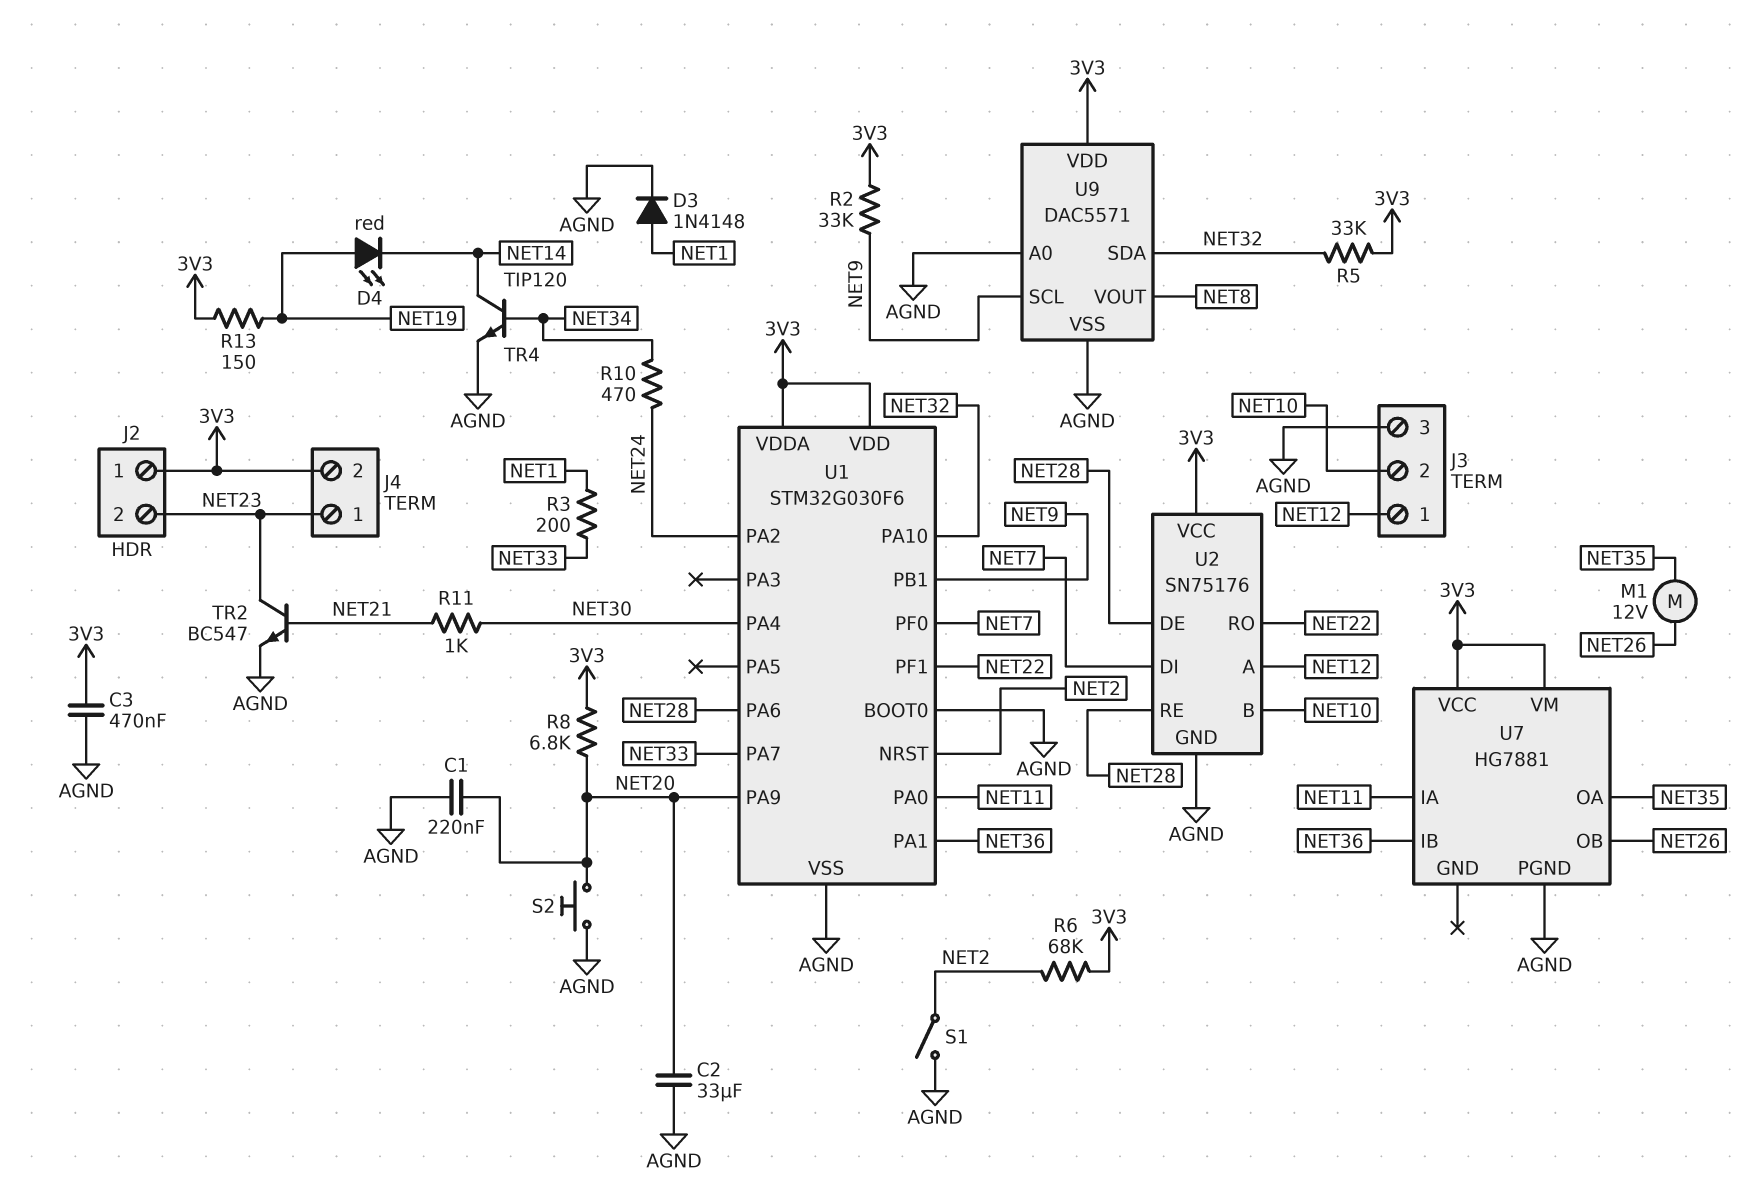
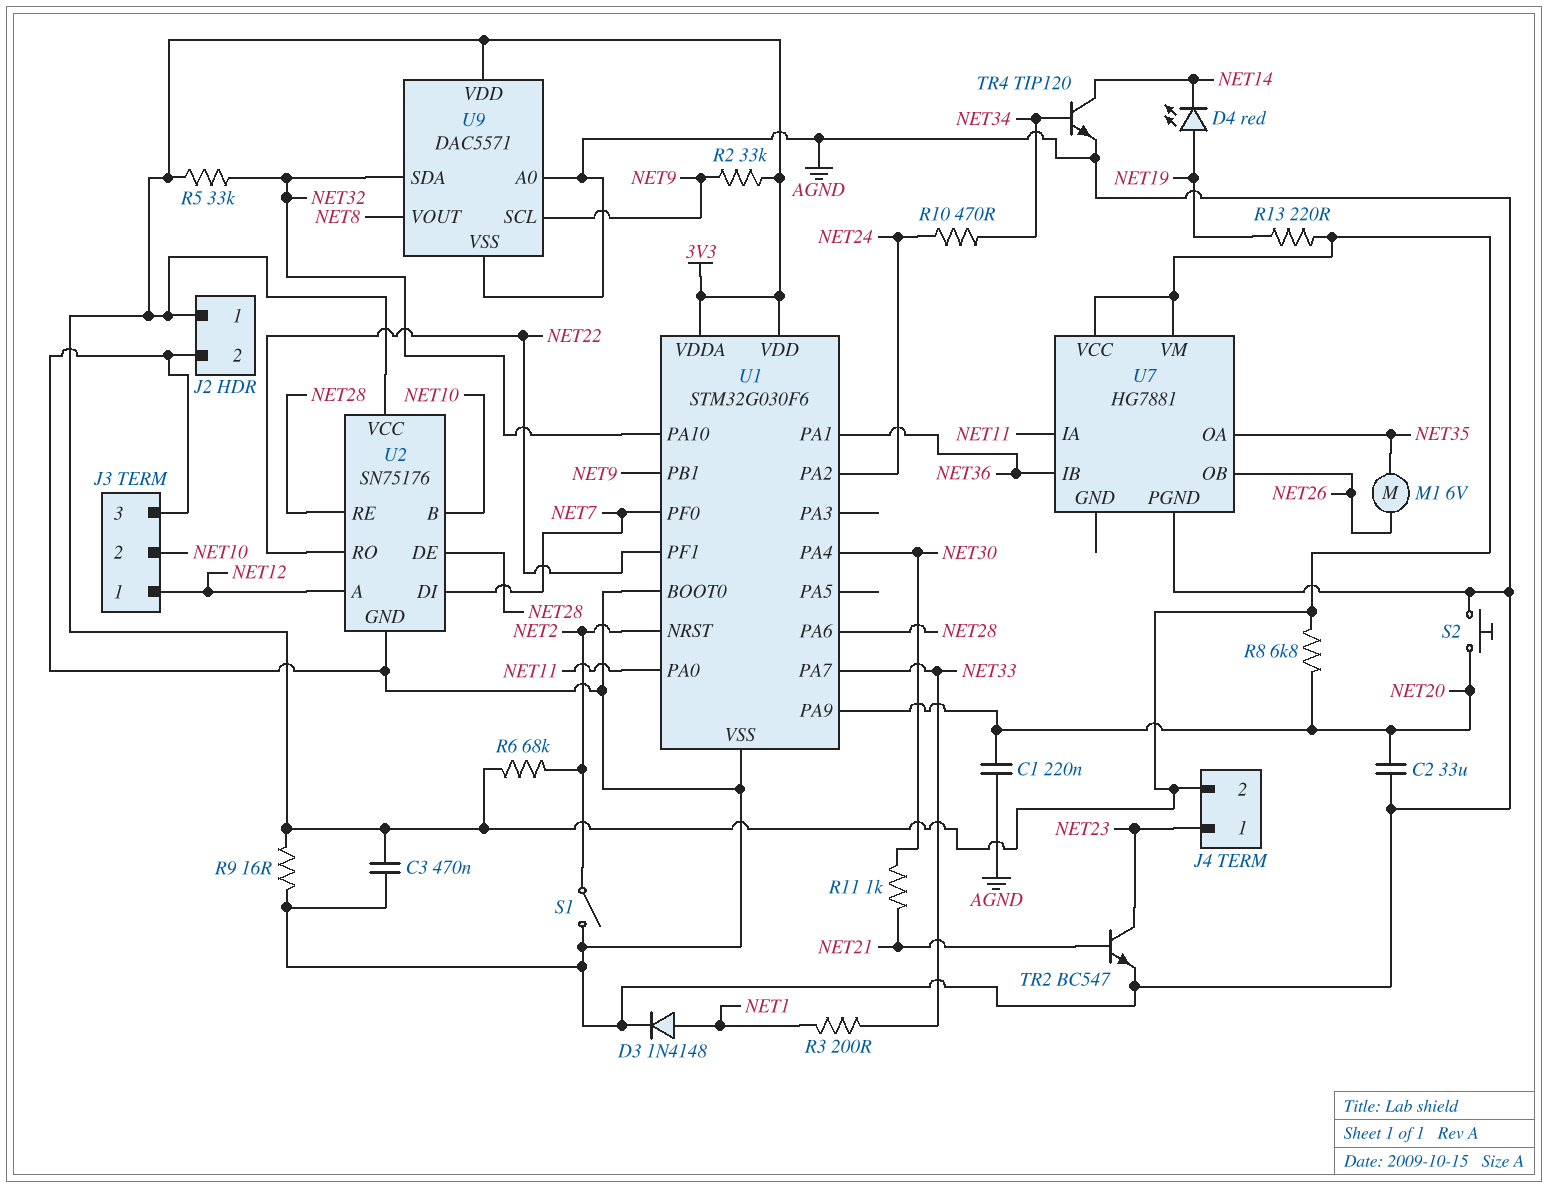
J2 pin 2: NET23 -> AGND
M1: motor 12V (NET26, NET35) -> motor 6V (NET26, NET35)
R9: none -> 16 (3V3, AGND)
R13: 150 (3V3, NET19) -> 220 (3V3, NET19)

